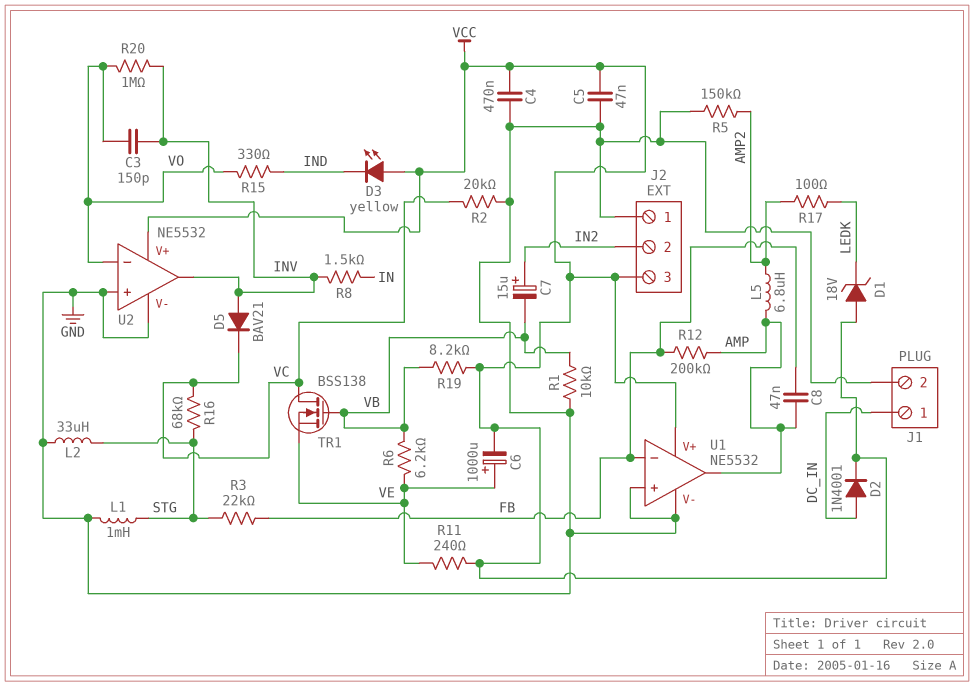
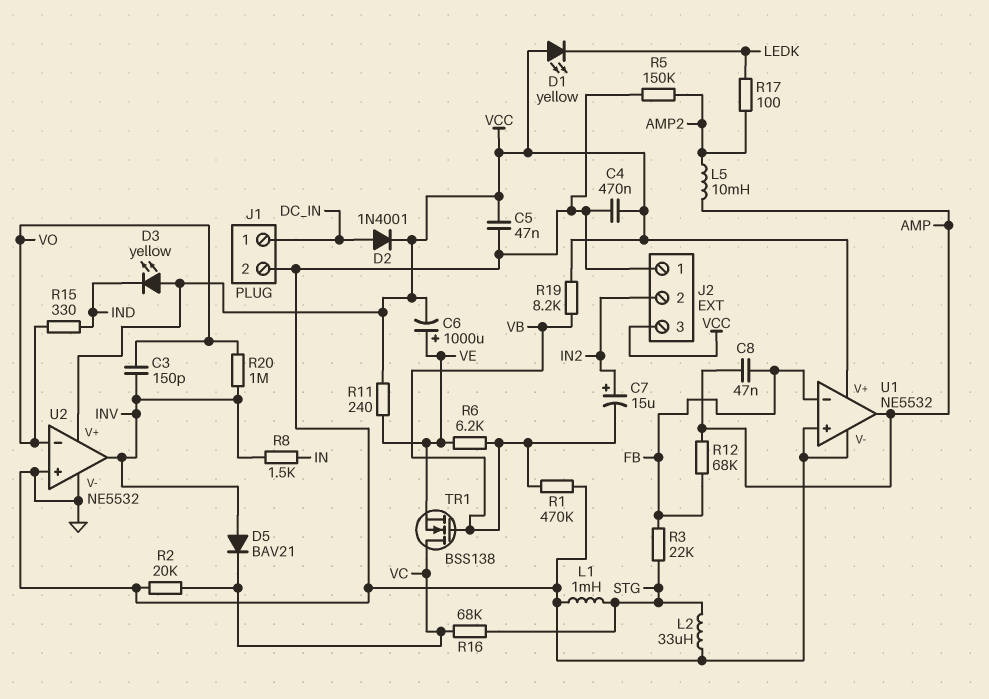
D1: zener 18V (A VCC, K LEDK) -> LED yellow (A VCC, K LEDK)
L5: 6.8uH (AMP, AMP2) -> 10mH (AMP, AMP2)
R1: 10k (GND, VB) -> 470k (GND, VB)
R12: 200k (AMP, FB) -> 68k (AMP, FB)

